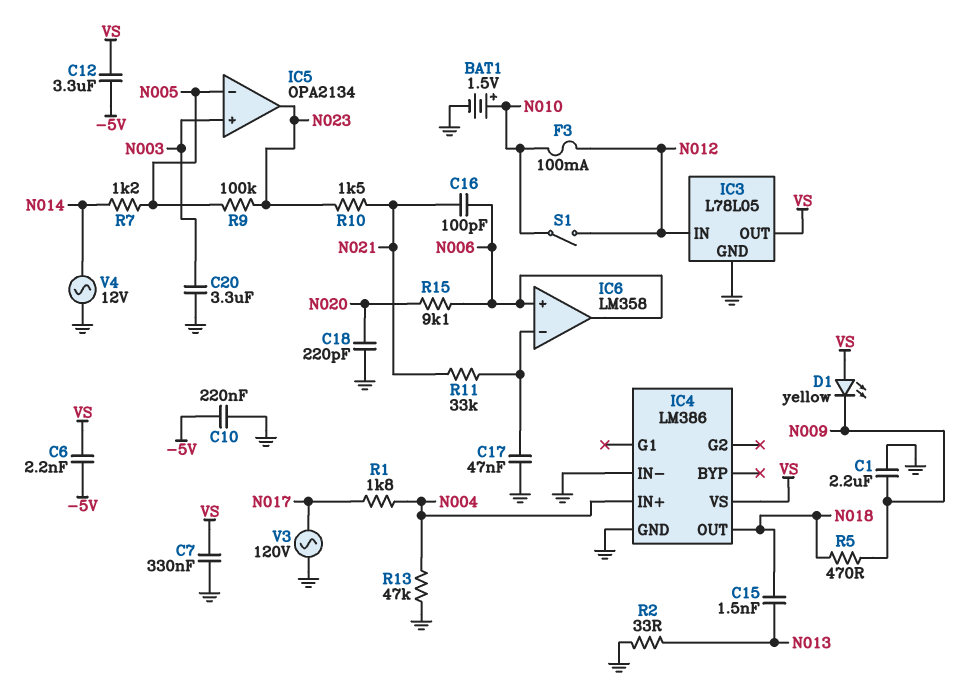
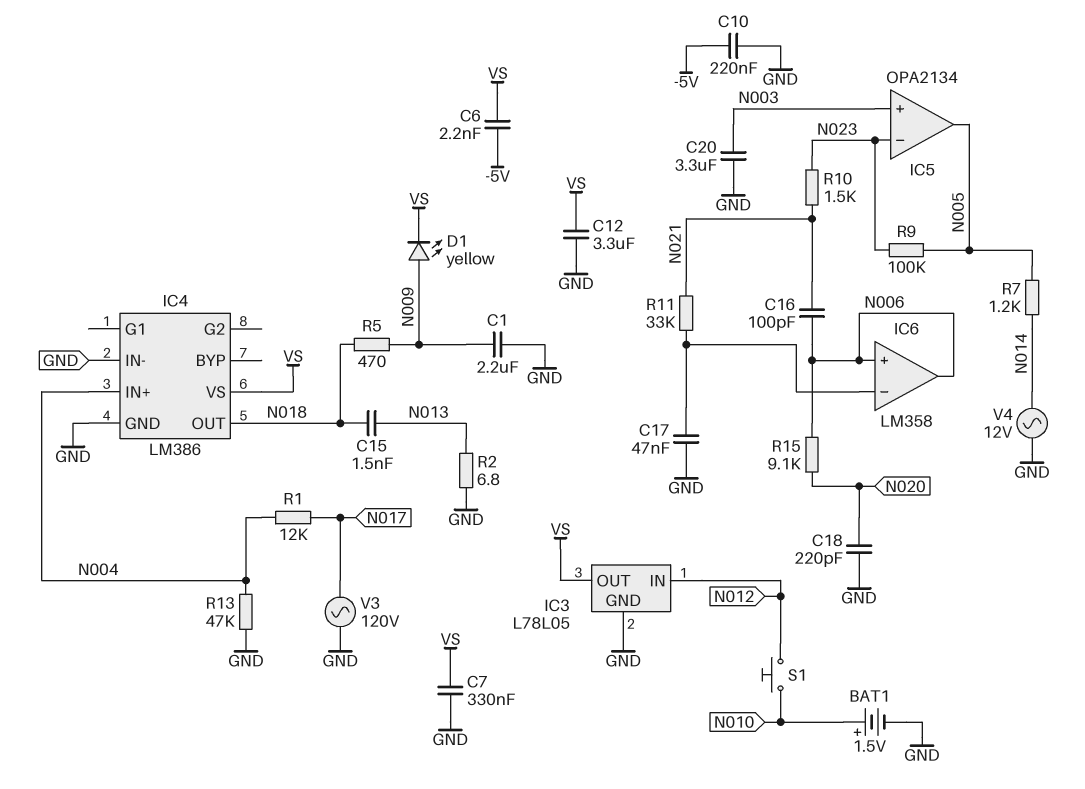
C12: 3.3uF (-5V, VS) -> 3.3uF (GND, VS)
D1: LED yellow (A VS, K N009) -> LED yellow (A N009, K VS)
F3: 100mA (N010, N012) -> none
IC5 pin in-: N005 -> N023
IC5 pin out: N023 -> N005
R1: 1.8k (N004, N017) -> 12k (N004, N017)
R2: 33 (GND, N013) -> 6.8 (GND, N013)
S1: switch (N010, N012) -> button (N010, N012)

